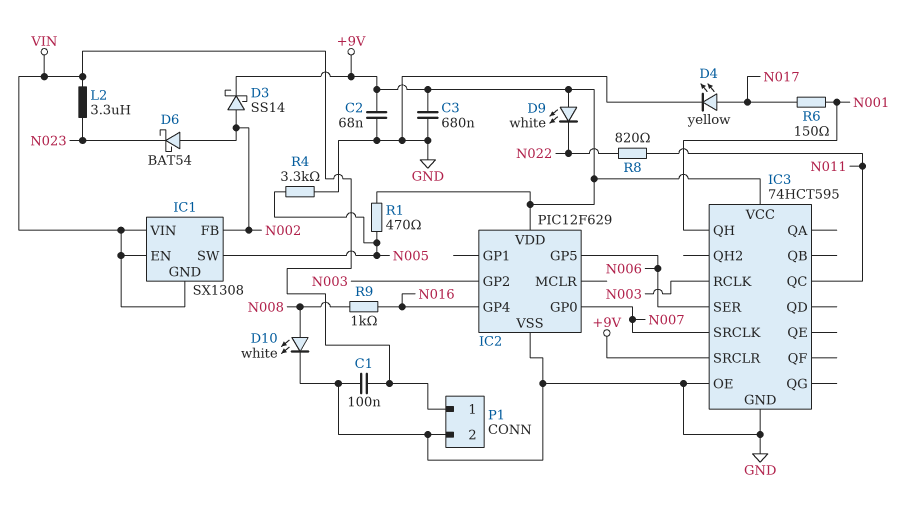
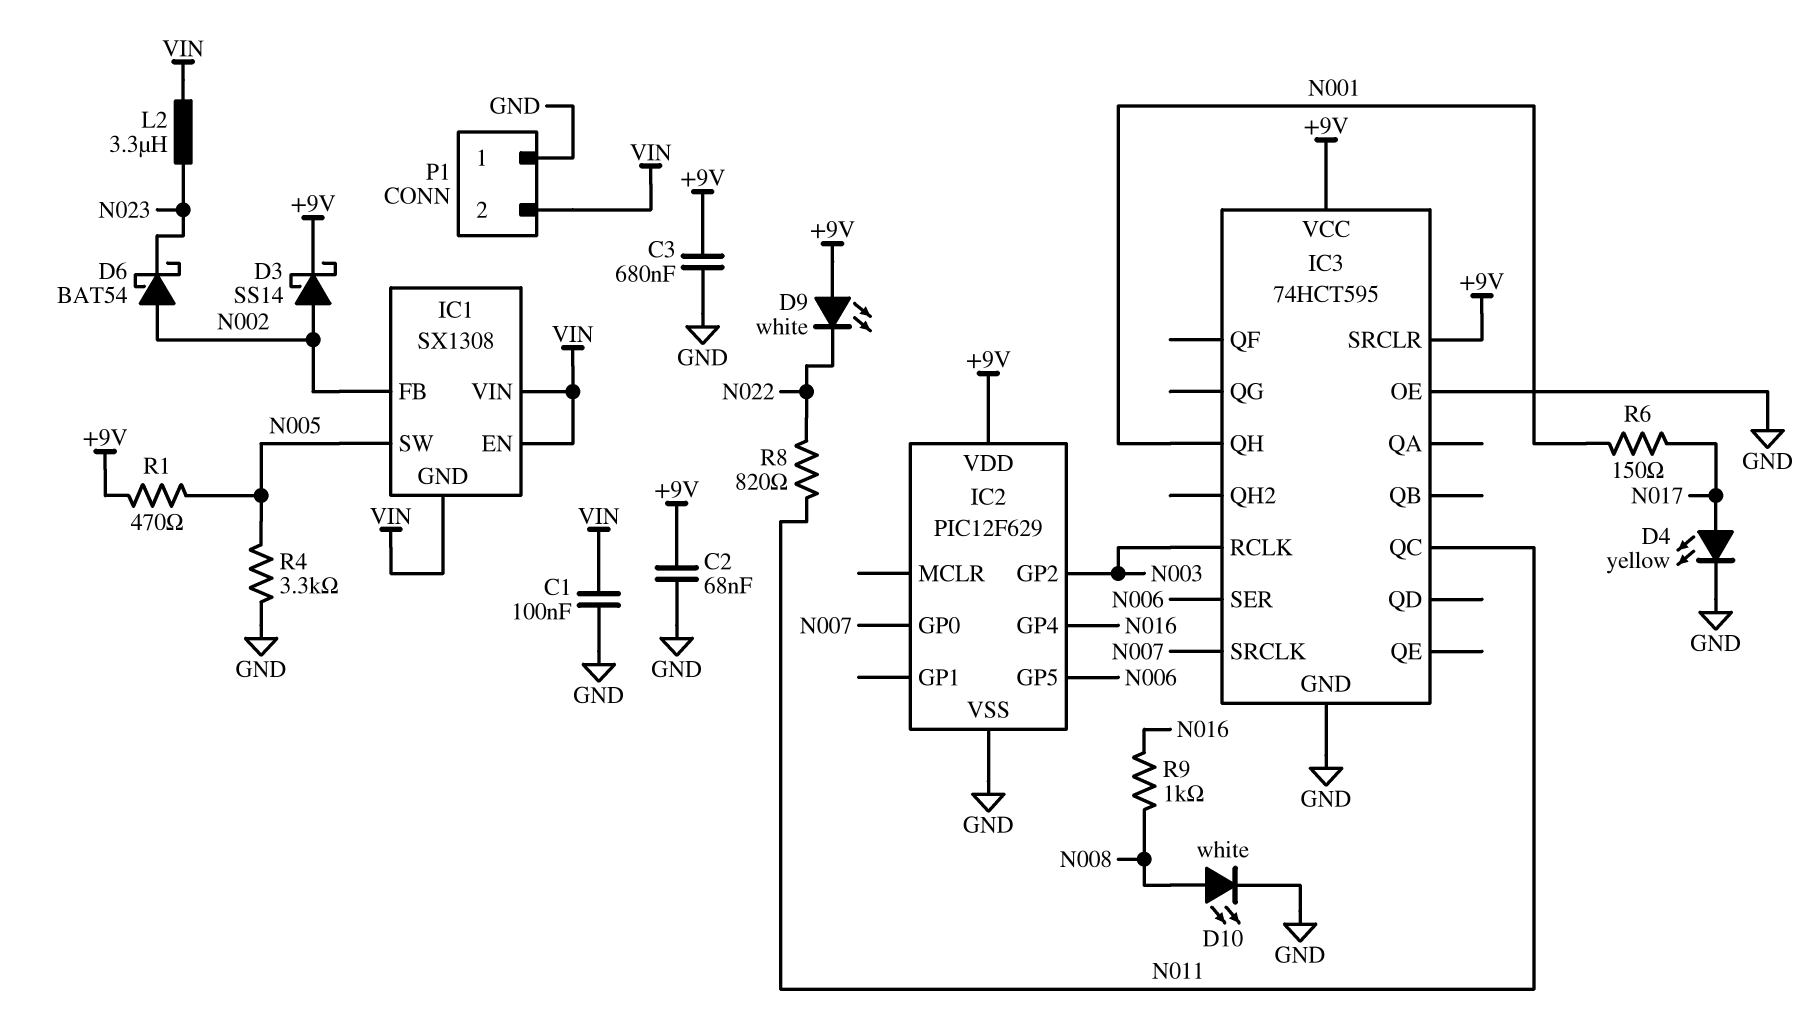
P1 pin 1: VIN -> GND
P1 pin 2: GND -> VIN

